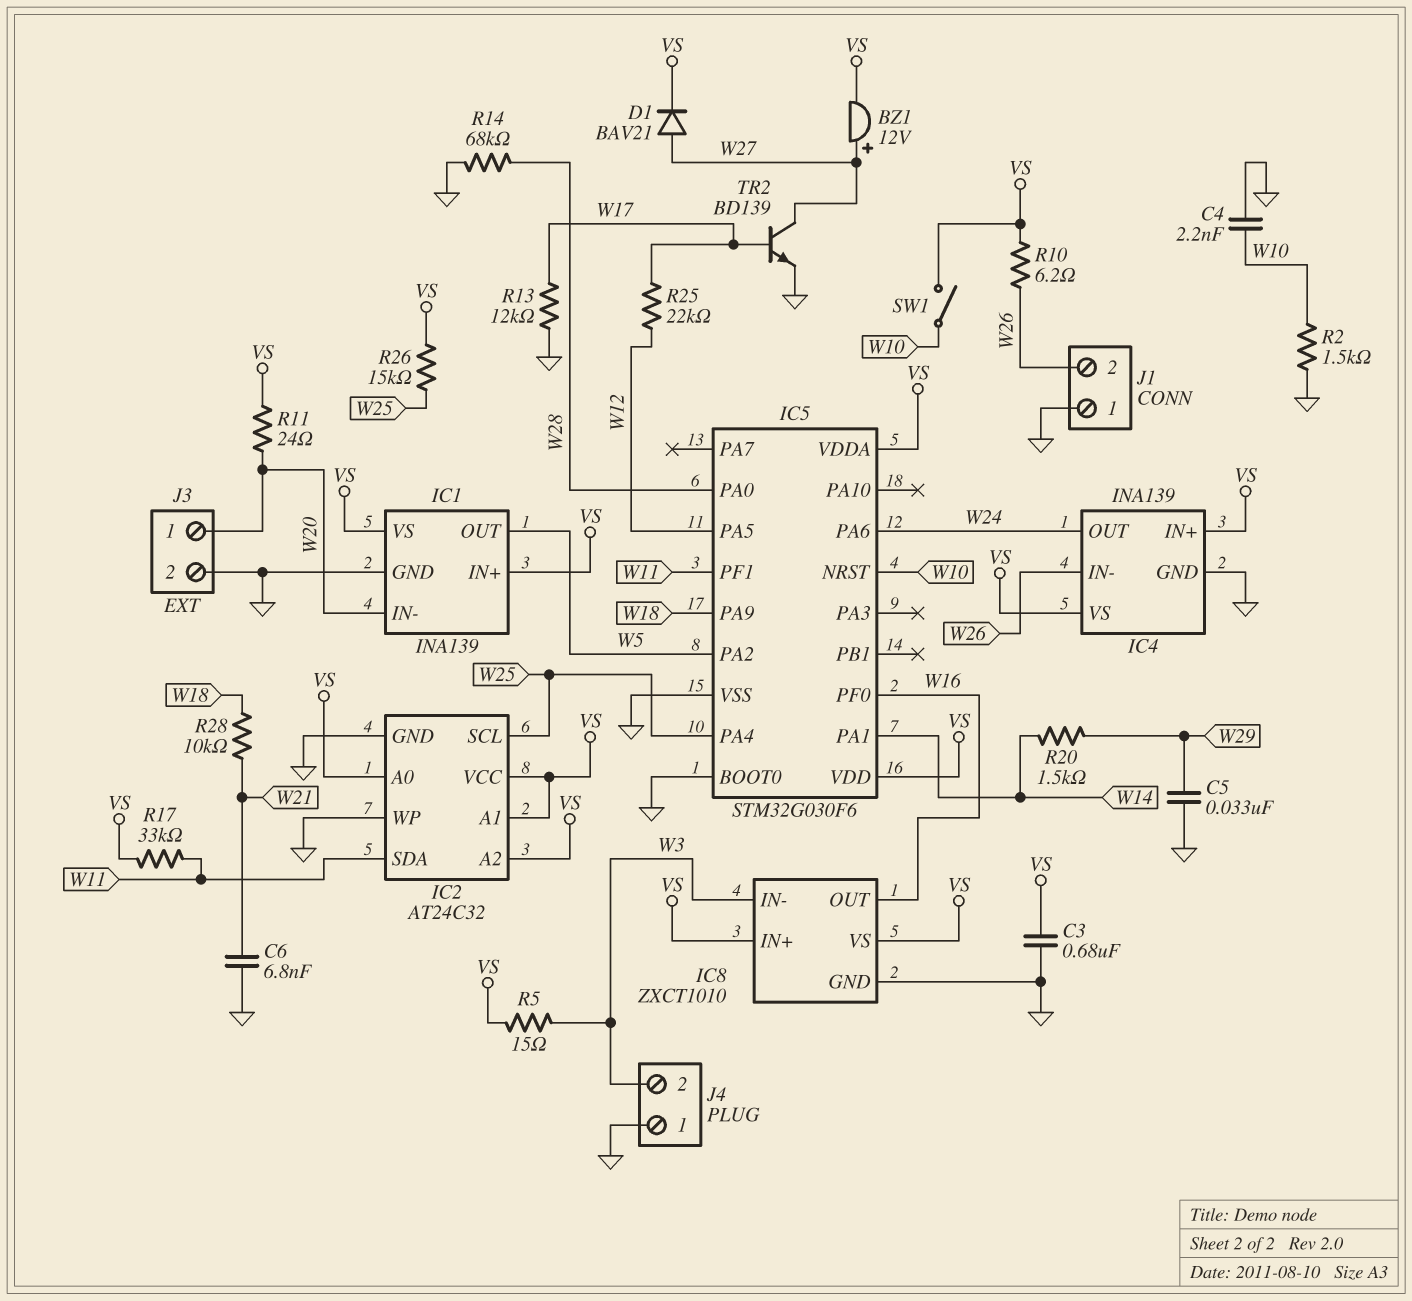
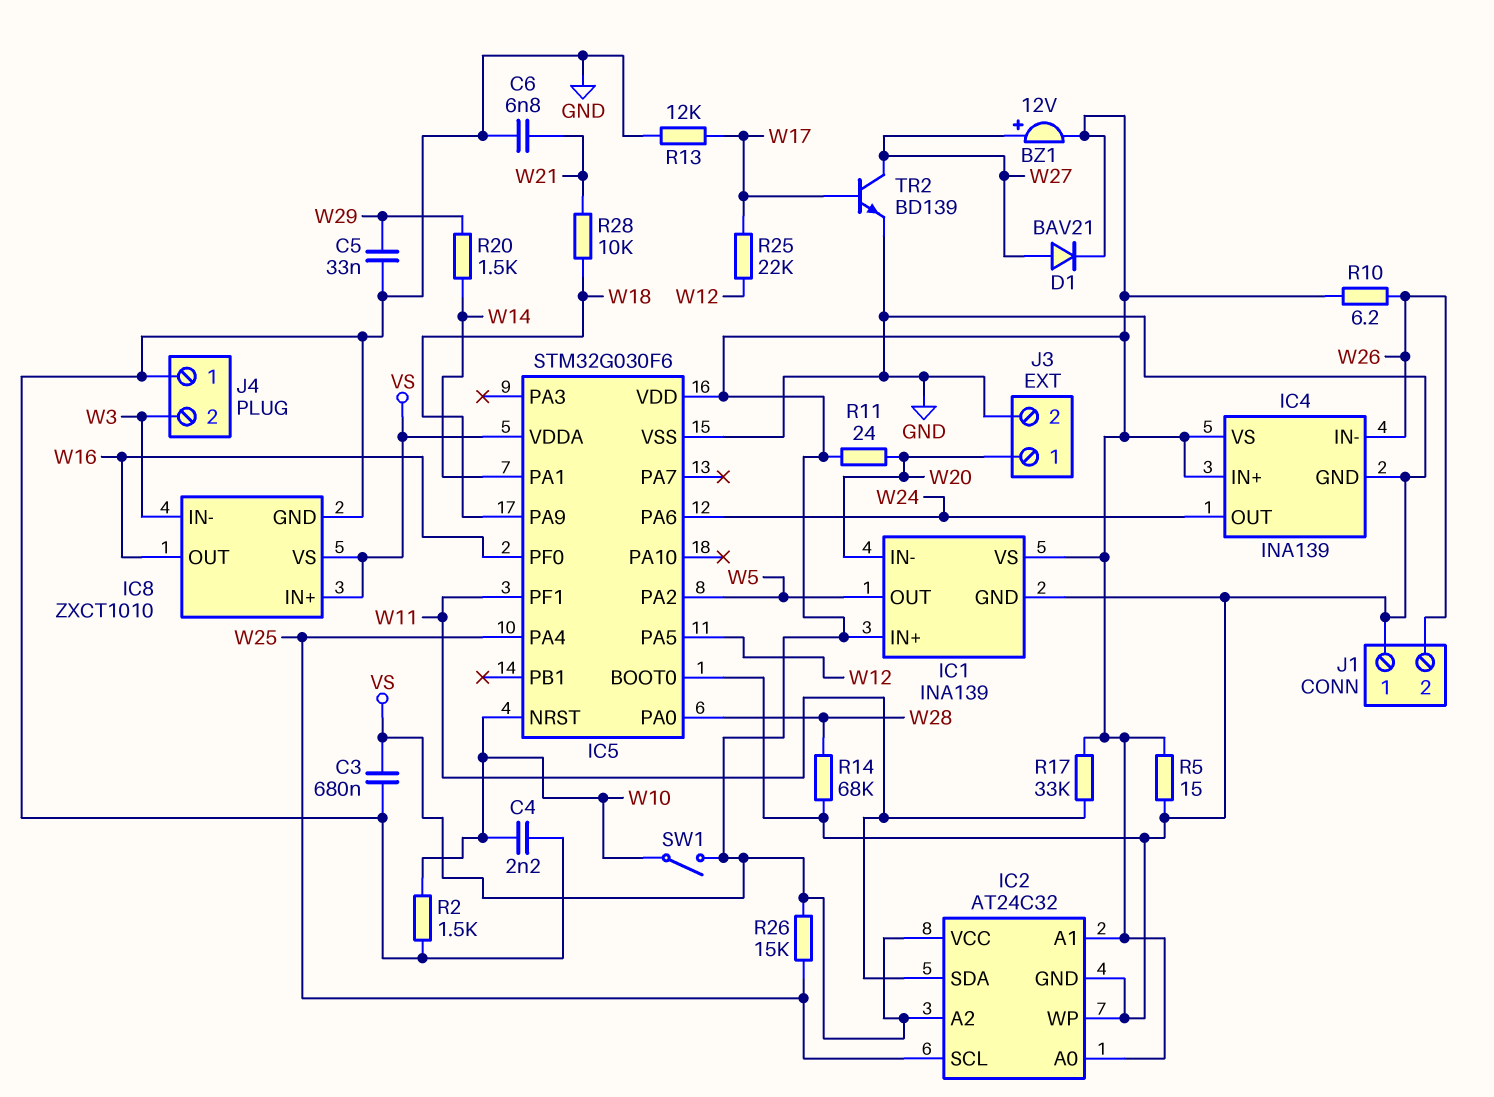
R5: 15 (VS, W3) -> 15 (GND, VS)

